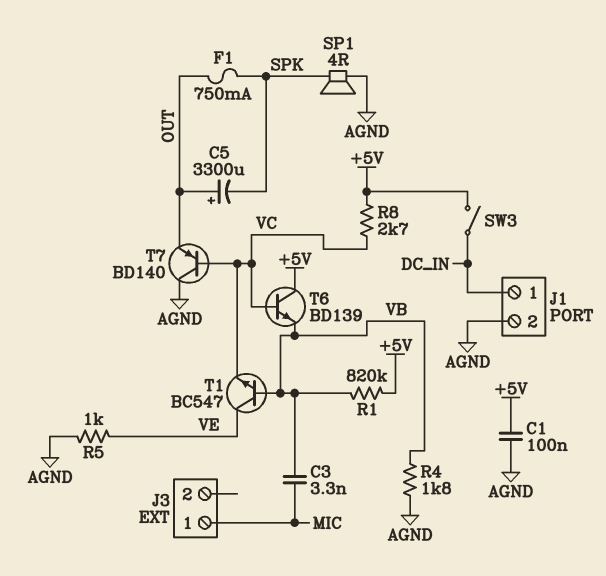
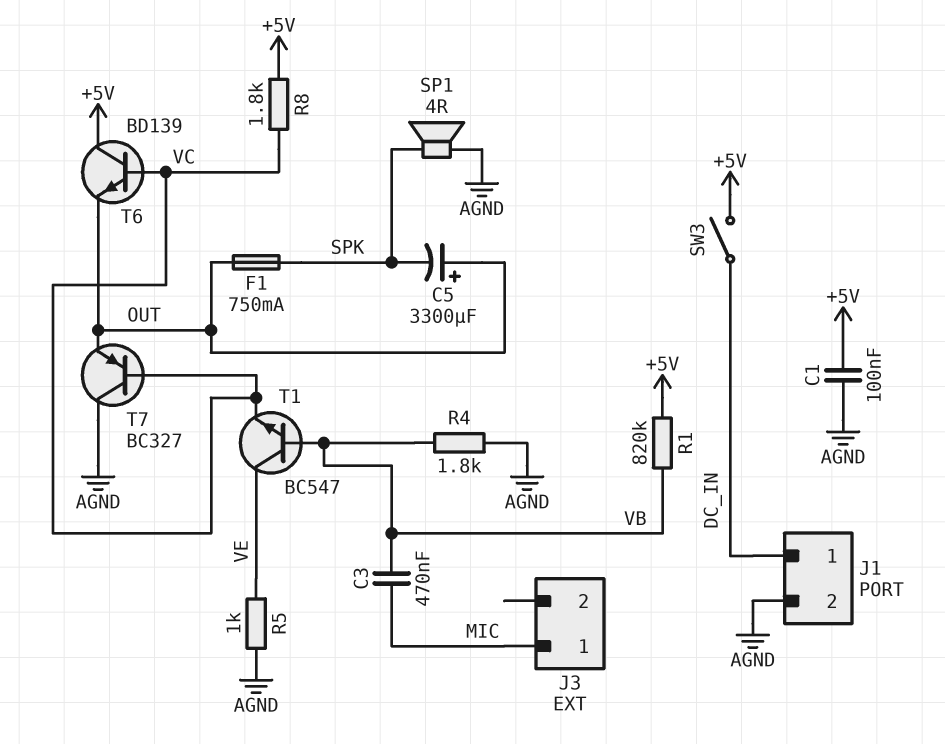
C3: 3.3nF (MIC, VB) -> 470nF (MIC, VB)
R8: 2.7k (+5V, VC) -> 1.8k (+5V, VC)
T6: NPN BD139 (B VC, C +5V, E VB) -> NPN BD139 (B VC, C +5V, E OUT)
T7: PNP BD140 (B VC, C AGND, E OUT) -> PNP BC327 (B VC, C AGND, E OUT)

